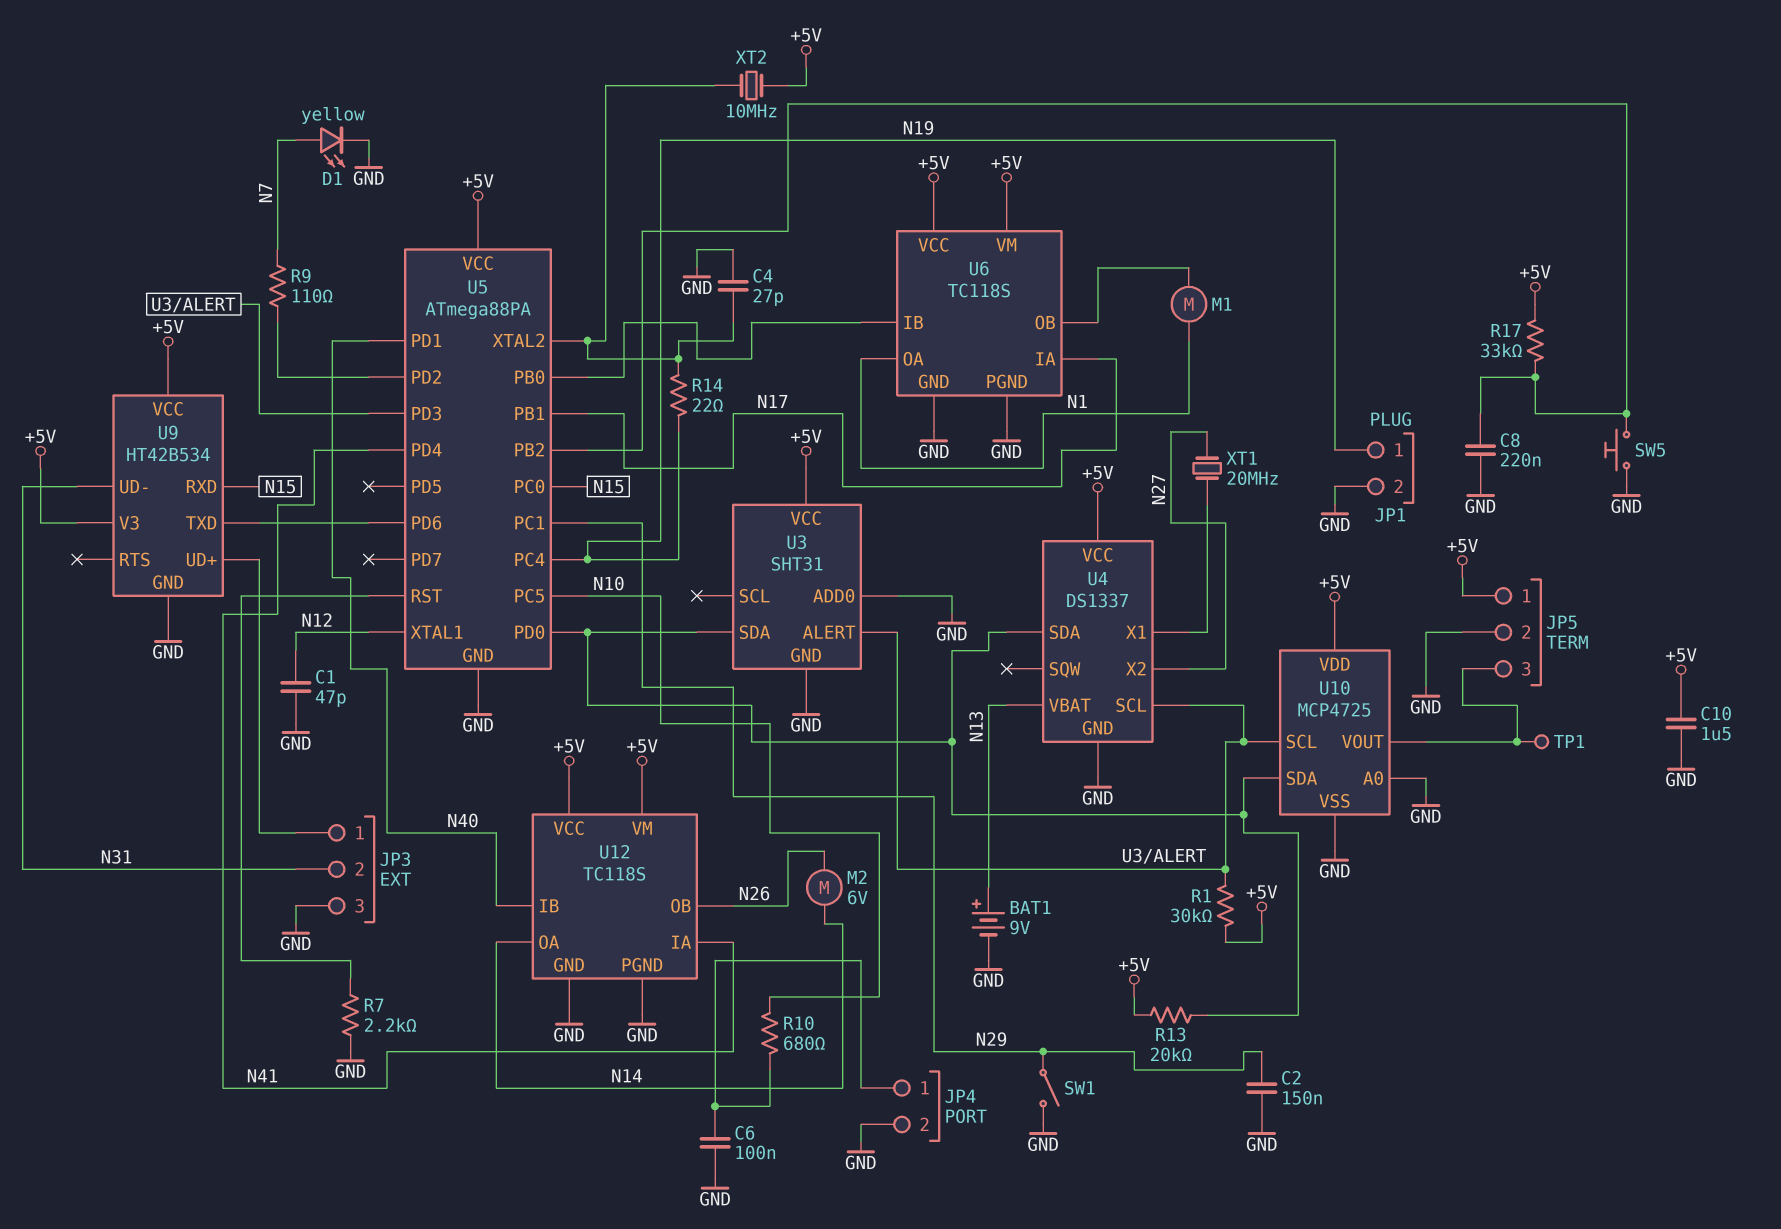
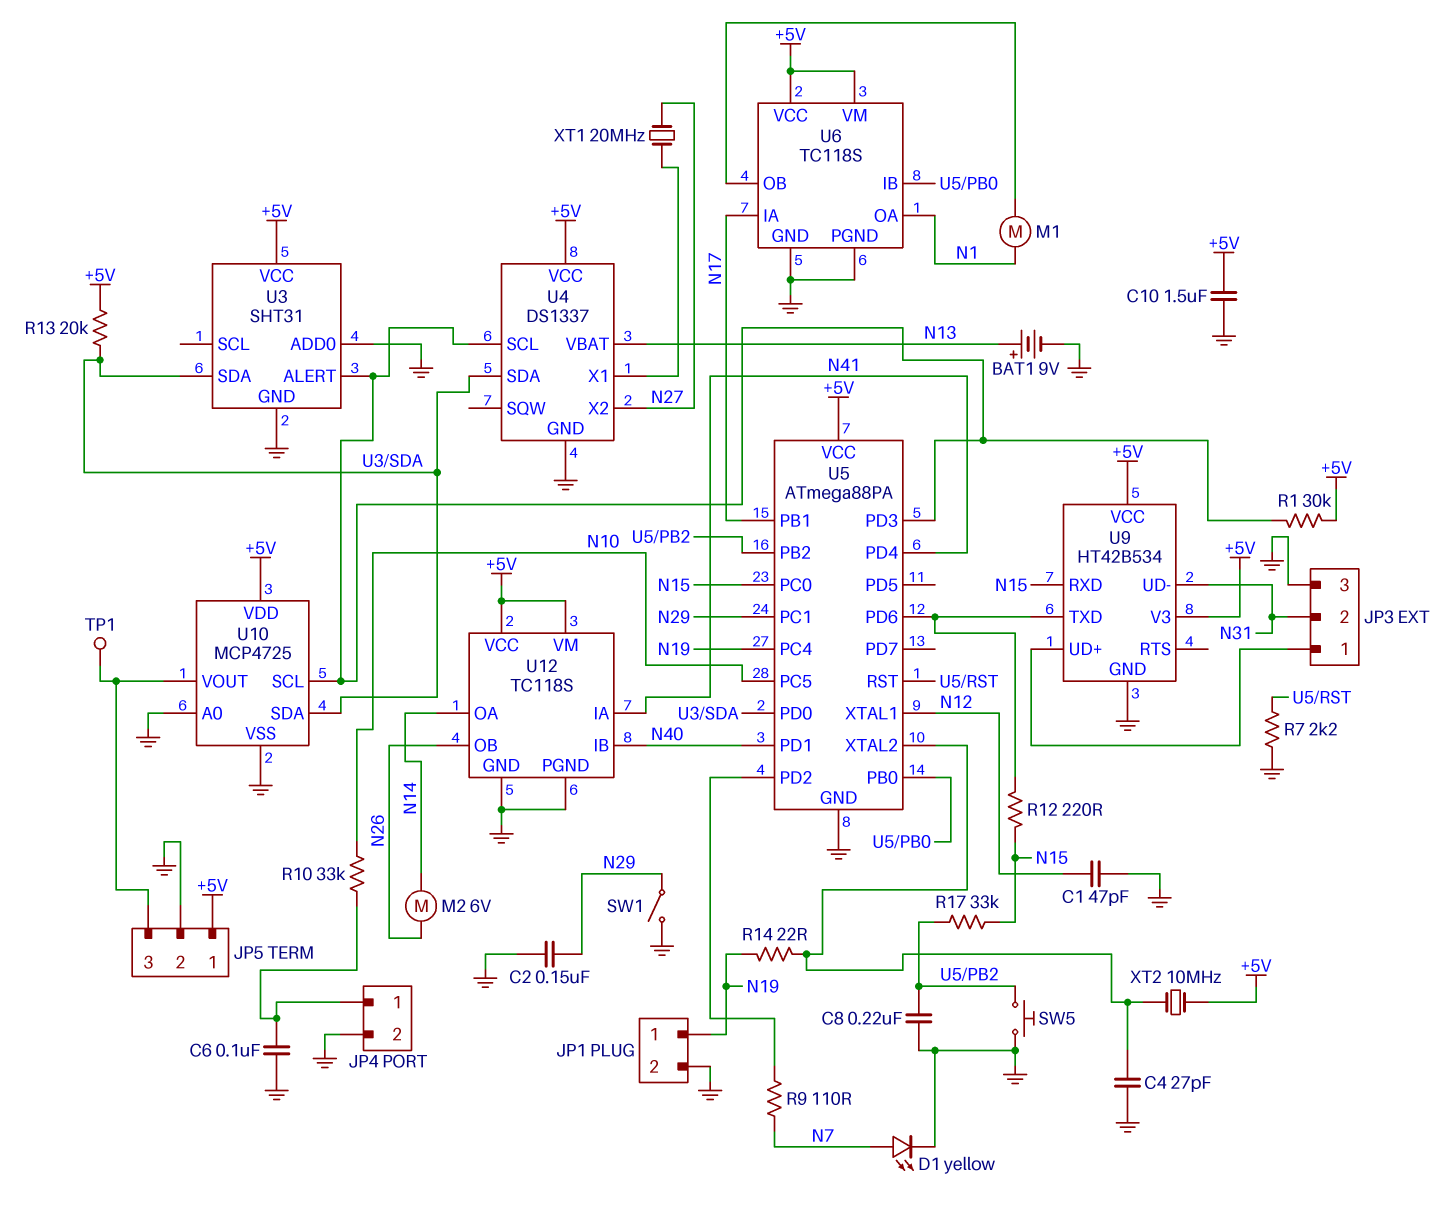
R10: 680 (JP4/1, N10) -> 33k (JP4/1, N10)
R12: none -> 220 (N15, U5/PD6)
R17: 33k (+5V, U5/PB2) -> 33k (N15, U5/PB2)

